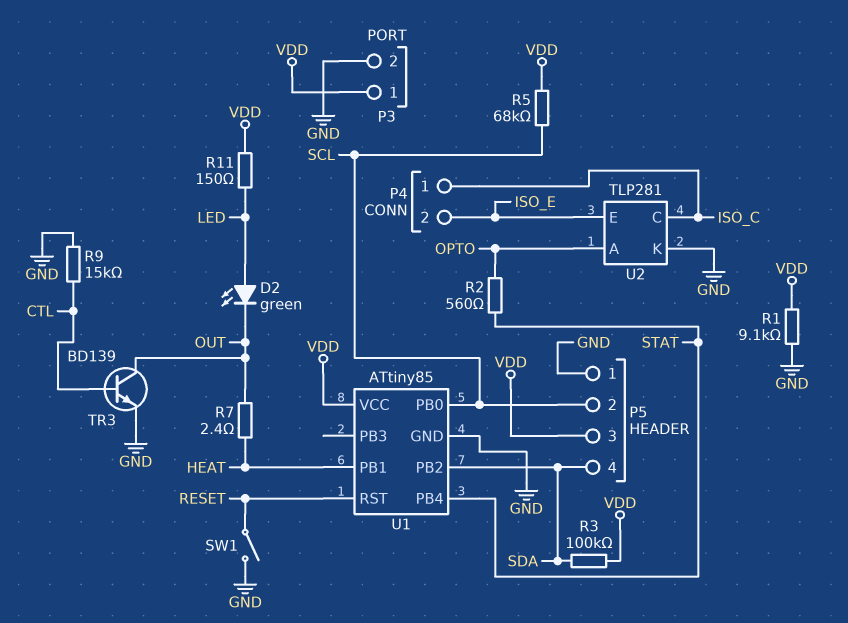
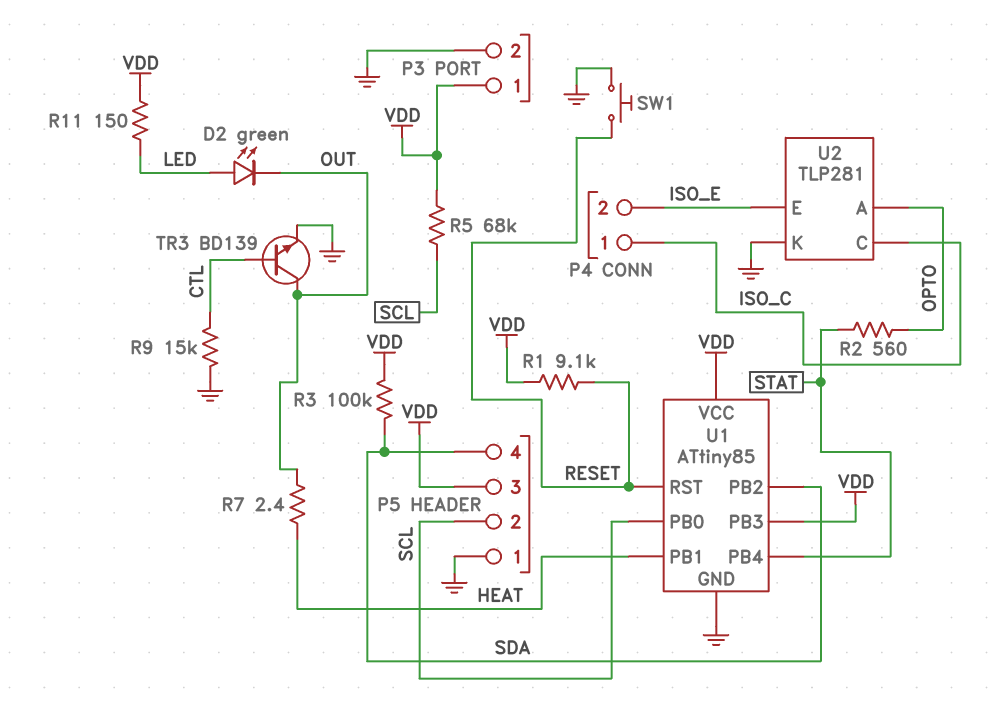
R1: 9.1k (GND, VDD) -> 9.1k (RESET, VDD)
SW1: switch (GND, RESET) -> button (GND, RESET)
U1 pin PB3: none -> VDD

